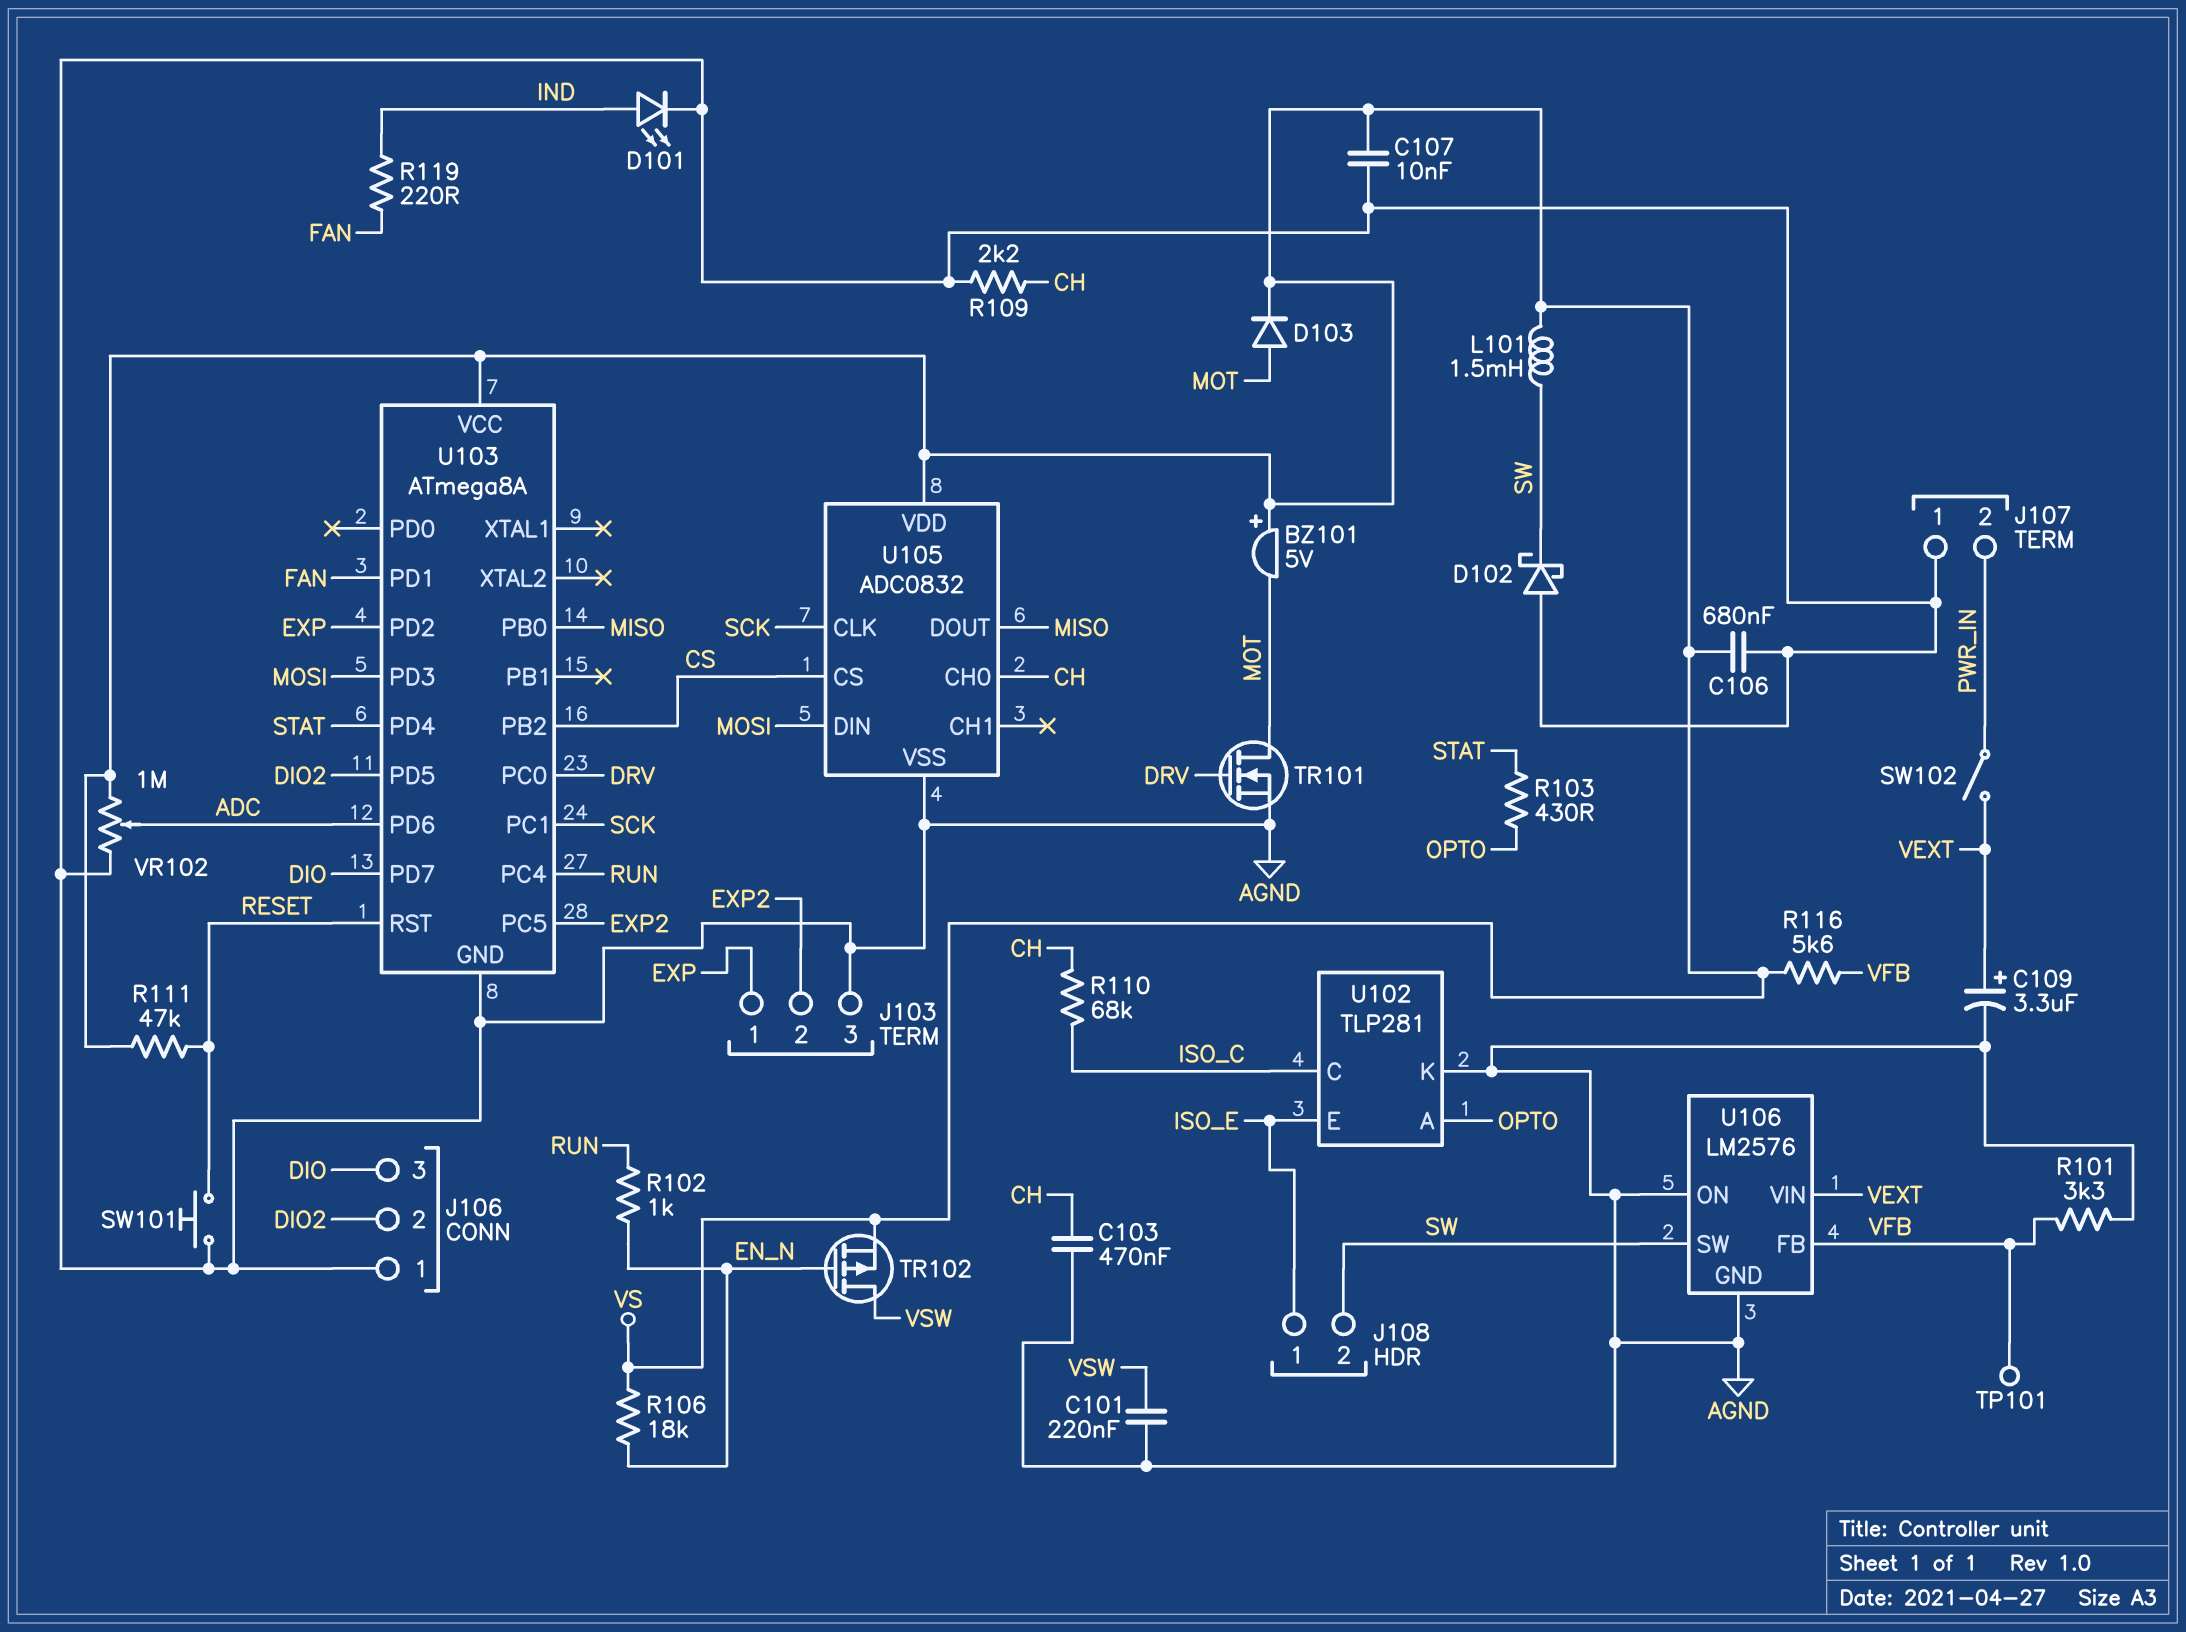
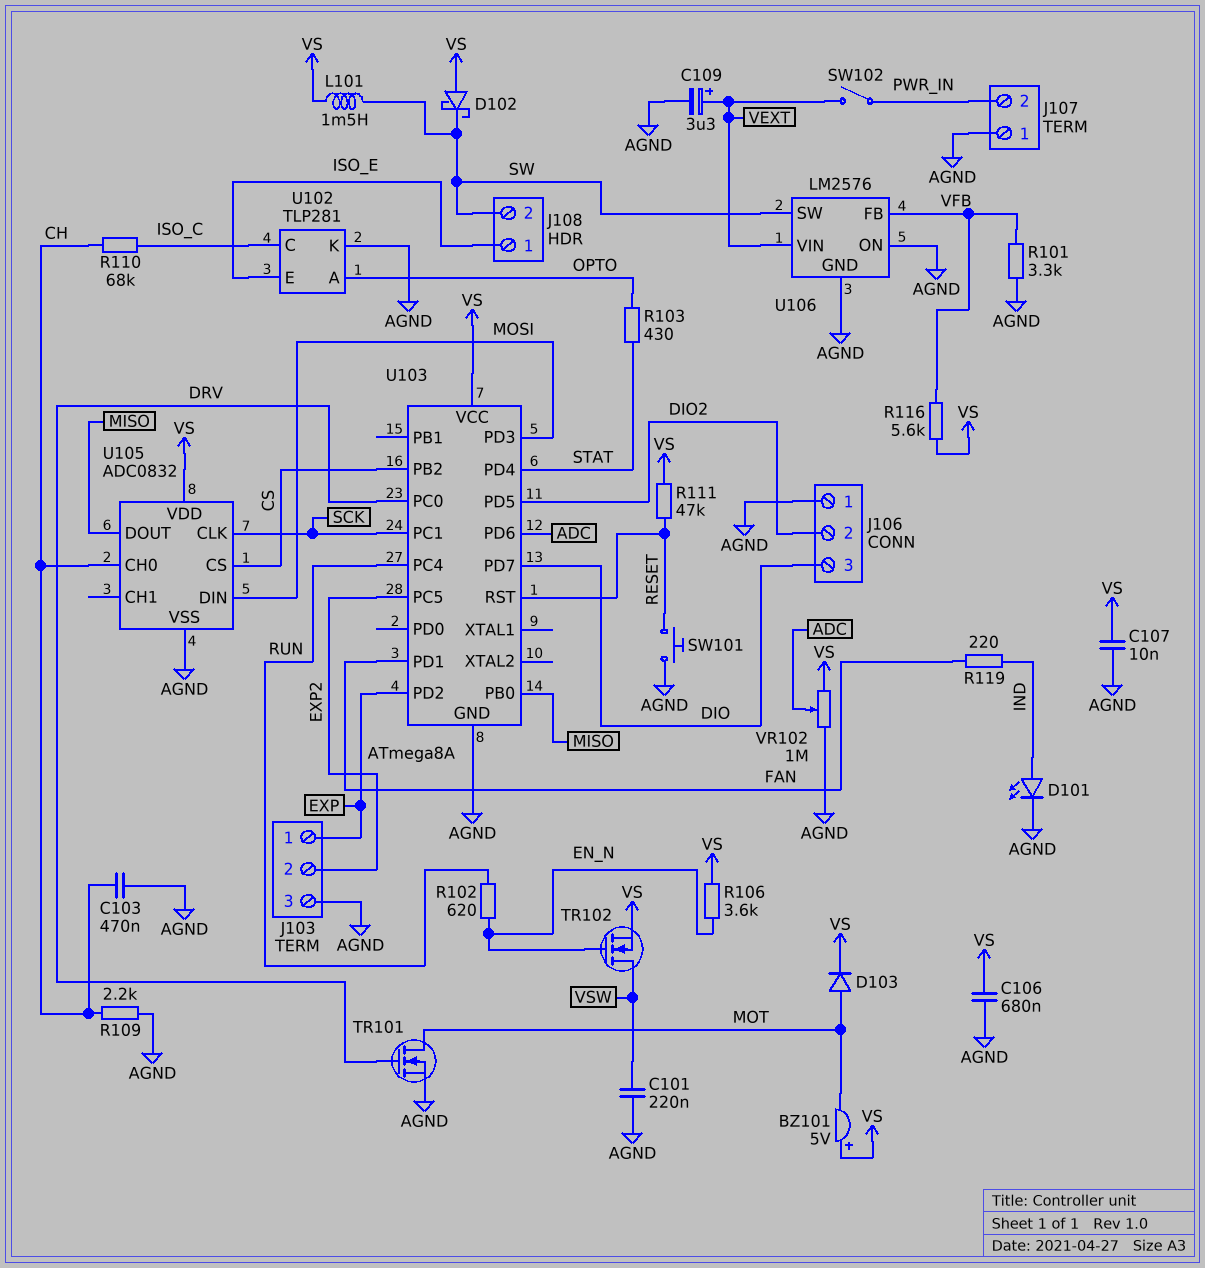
D102: schottky (A AGND, K SW) -> schottky (A VS, K SW)
R102: 1k (EN_N, RUN) -> 620 (EN_N, RUN)
R106: 18k (EN_N, VS) -> 3.6k (EN_N, VS)
TP101: test point (VFB) -> none
TR102: PMOS (G EN_N, D VSW, S VS) -> NMOS (G EN_N, D VSW, S VS)

